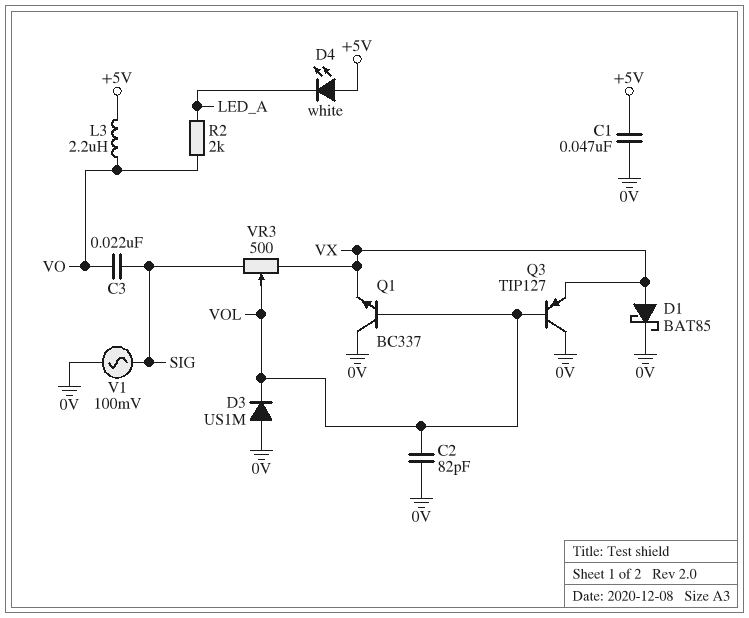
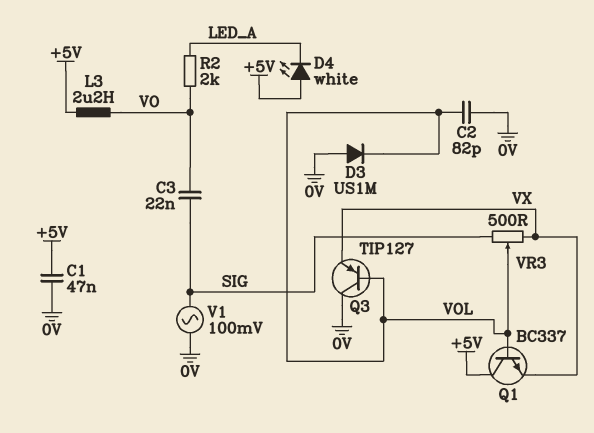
D1: schottky BAT85 (A VX, K 0V) -> none
Q1: NPN BC337 (B VOL, C 0V, E VX) -> NPN BC337 (B VOL, C +5V, E VX)

